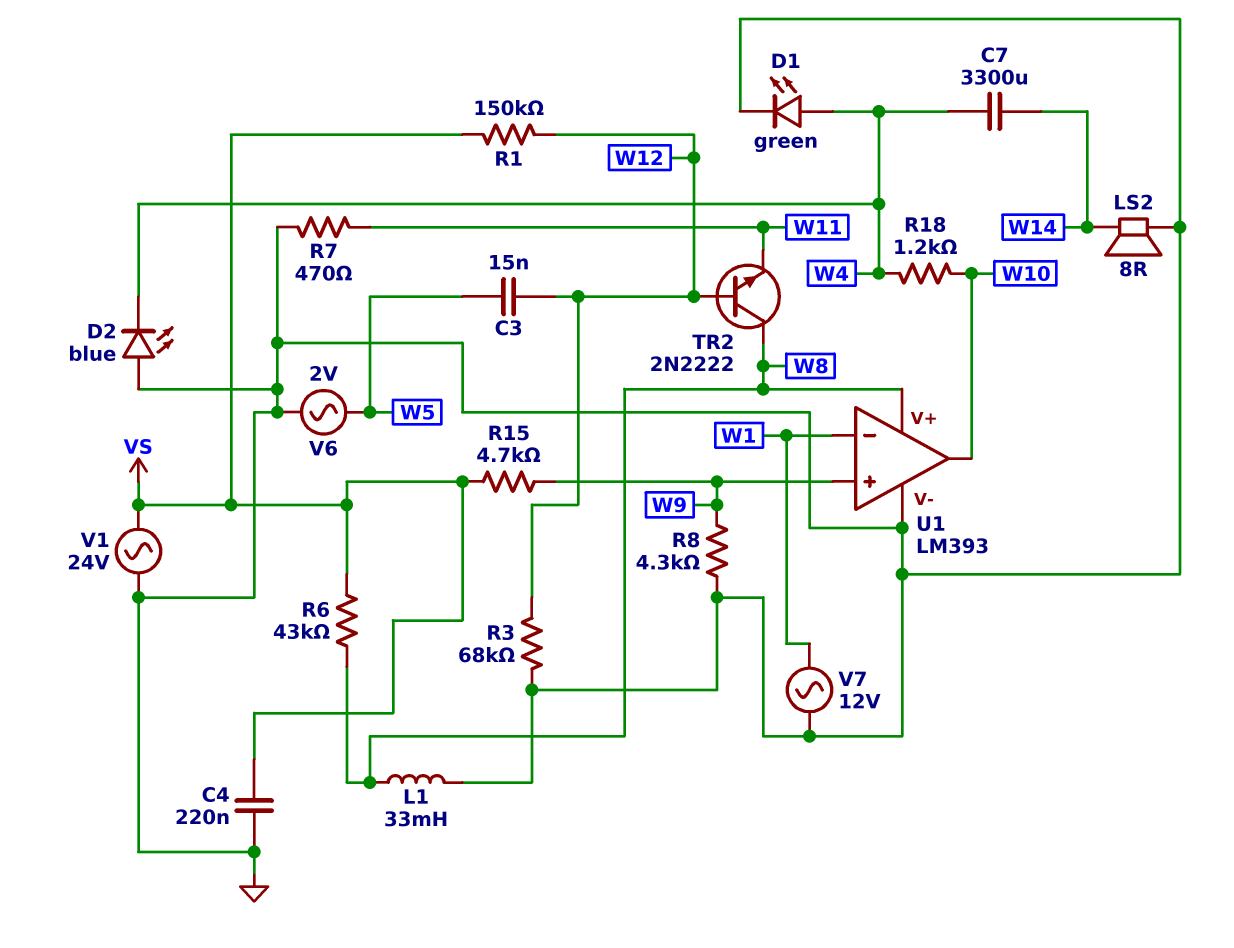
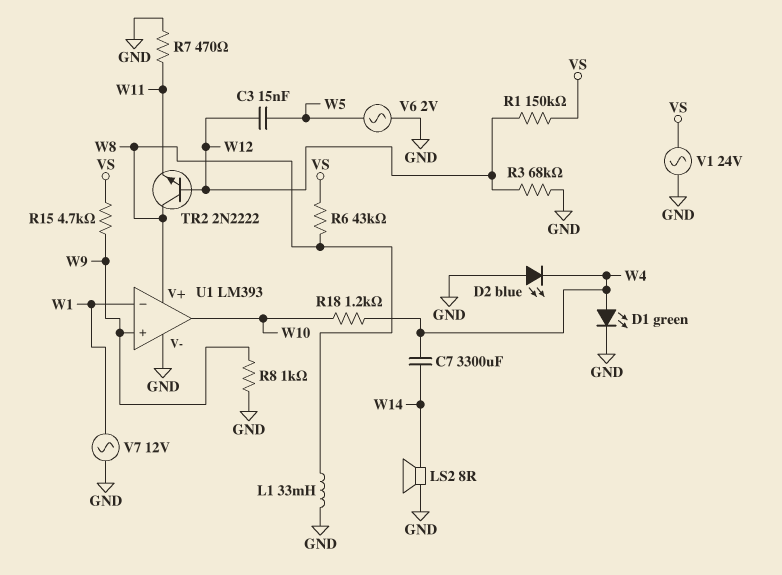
C4: 220nF (GND, VS) -> none
R8: 4.3k (GND, W9) -> 1k (GND, W9)

